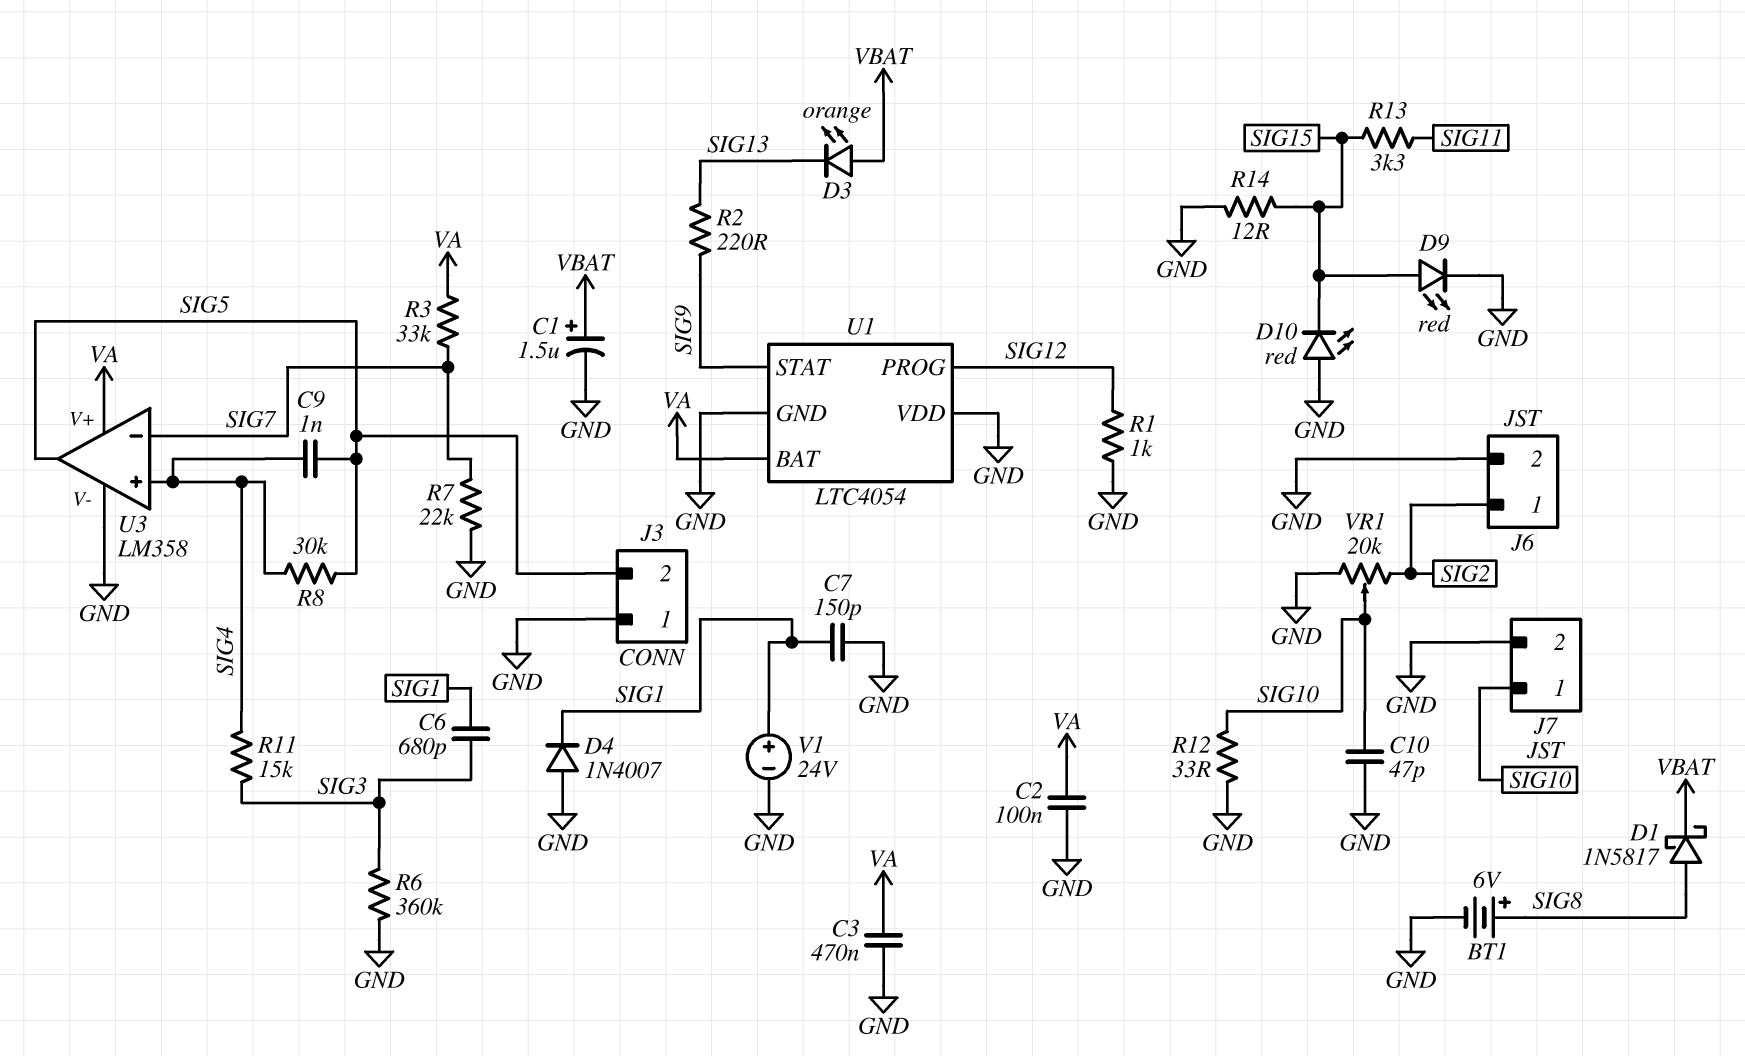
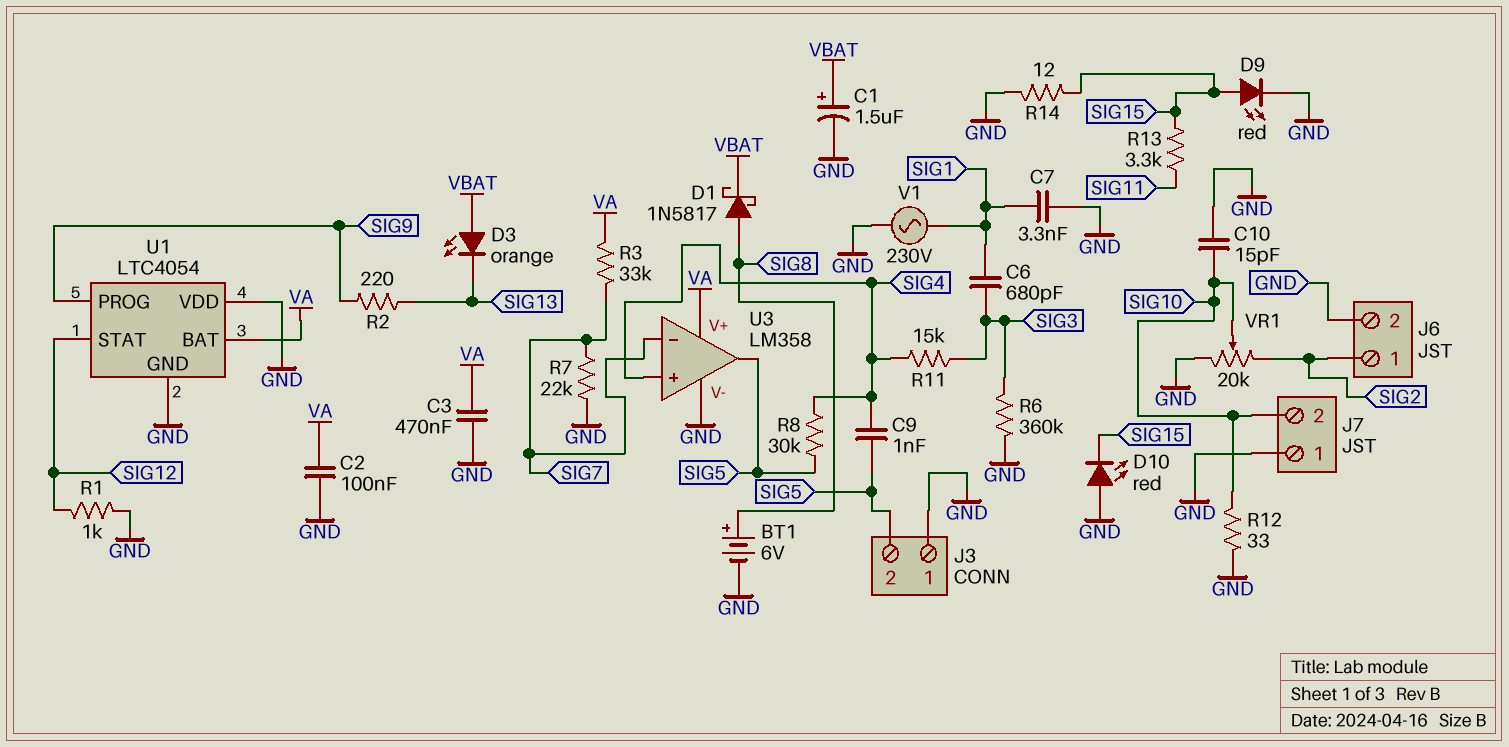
C7: 150pF (GND, SIG1) -> 3.3nF (GND, SIG1)
C10: 47pF (GND, SIG10) -> 15pF (GND, SIG10)
D4: diode 1N4007 (A GND, K SIG1) -> none
J7 pin 1: SIG10 -> GND
J7 pin 2: GND -> SIG10
U1 pin PROG: SIG12 -> SIG9
U1 pin STAT: SIG9 -> SIG12
V1: 24V (plus SIG1, minus GND) -> AC 230V (GND, SIG1)

